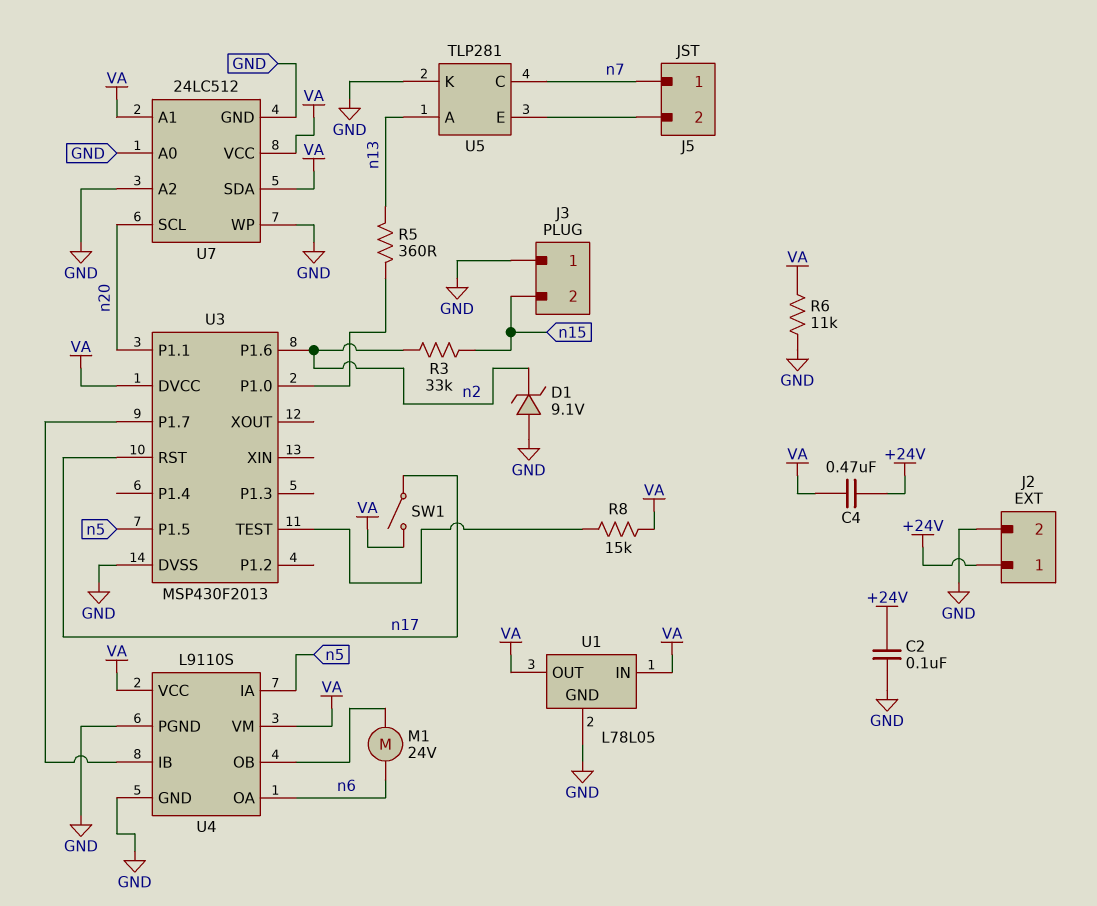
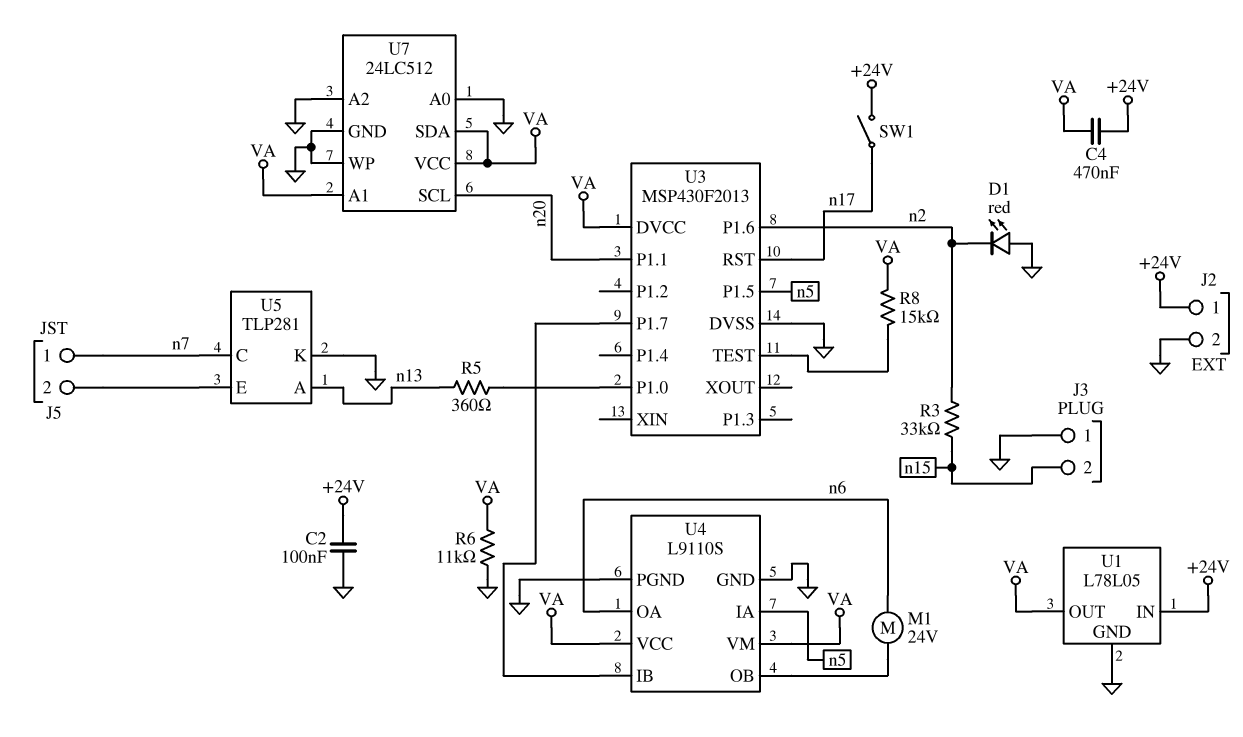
D1: zener 9.1V (A GND, K n2) -> LED red (A GND, K n2)
SW1: switch (VA, n17) -> switch (+24V, n17)
U1 pin IN: VA -> +24V

